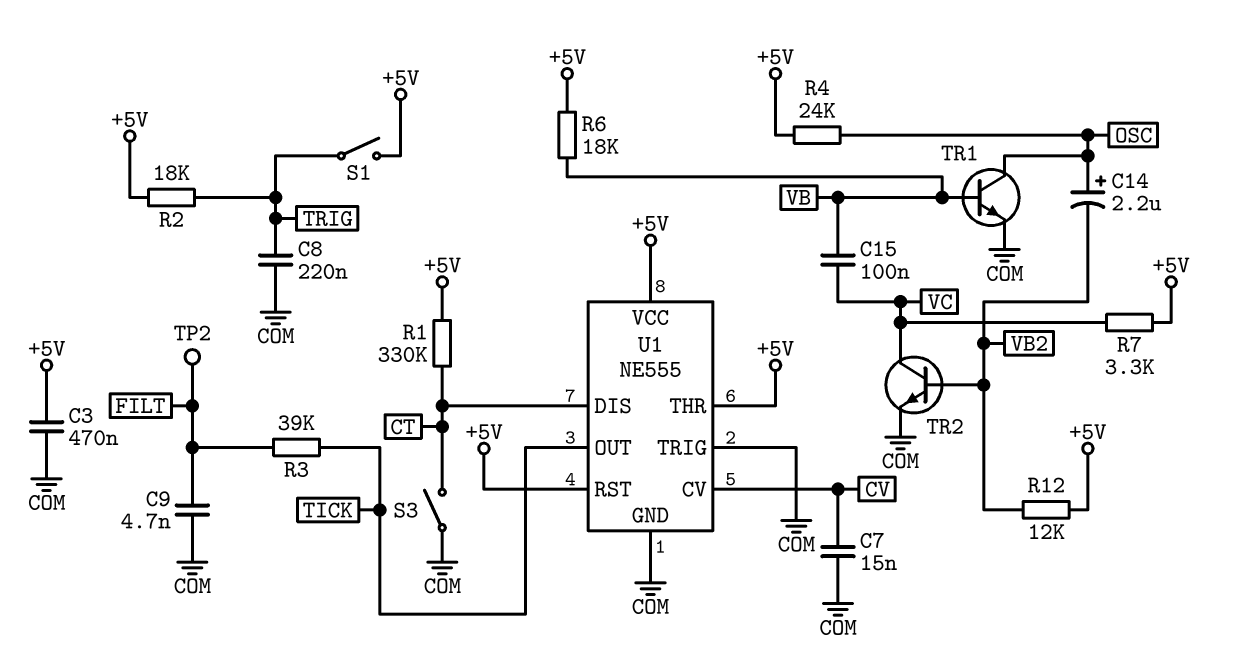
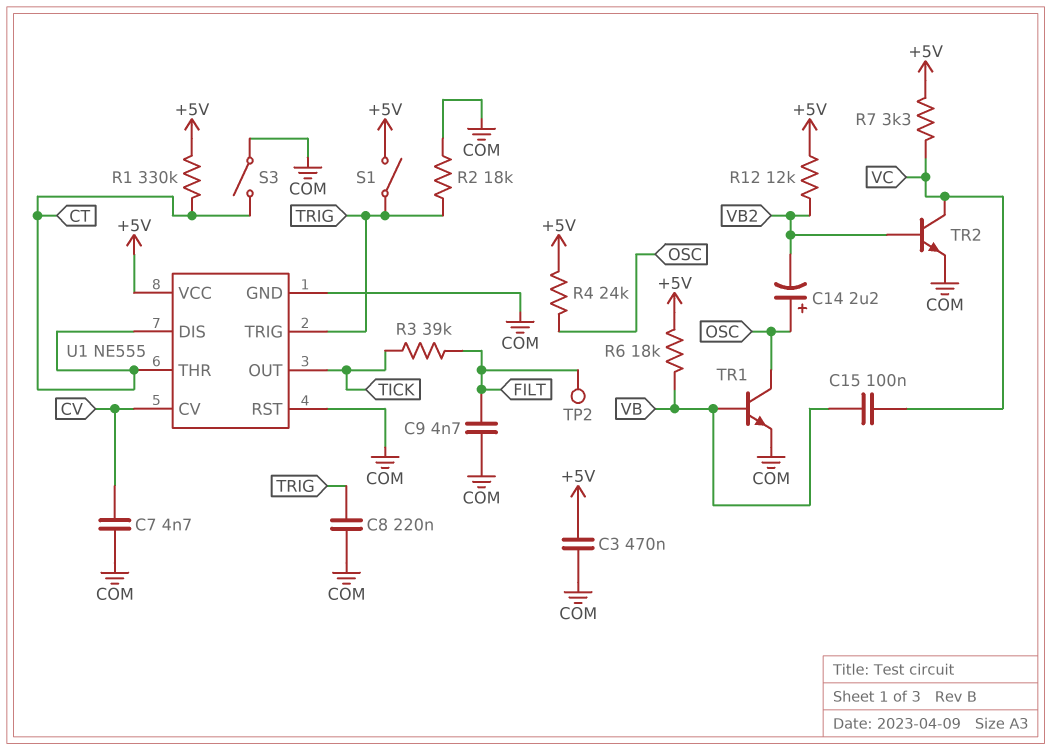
C7: 15nF (COM, CV) -> 4.7nF (COM, CV)
R2: 18k (+5V, TRIG) -> 18k (COM, TRIG)
U1 pin RST: +5V -> COM
U1 pin THR: +5V -> CT
U1 pin TRIG: COM -> TRIG

